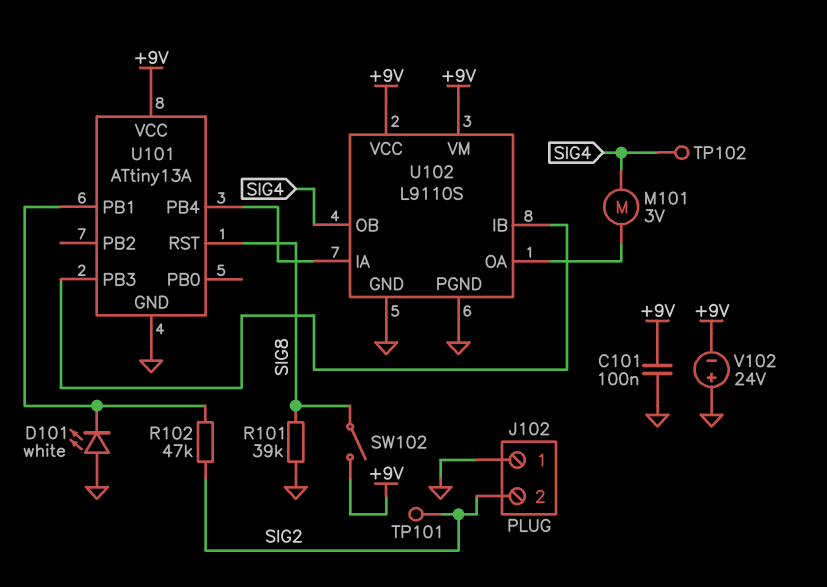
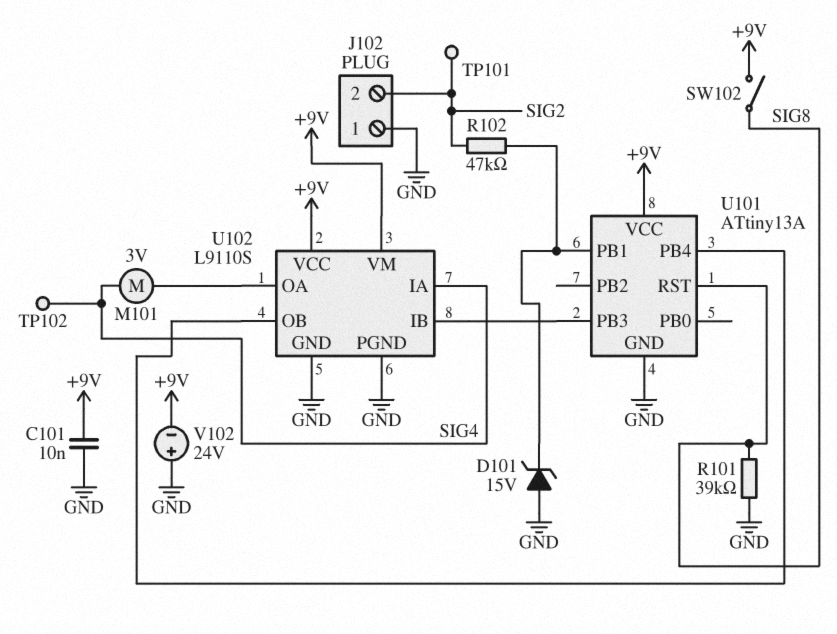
C101: 100nF (+9V, GND) -> 10nF (+9V, GND)
D101: LED white (A GND, K U101/PB1) -> zener 15V (A GND, K U101/PB1)
U102 pin IA: U101/PB4 -> SIG4
U102 pin OB: SIG4 -> U101/PB4

